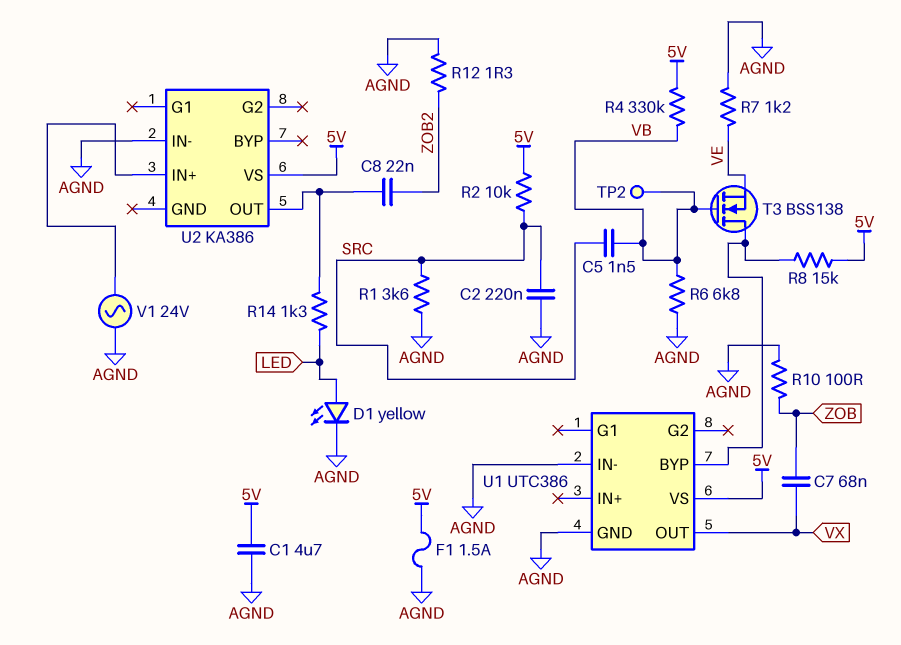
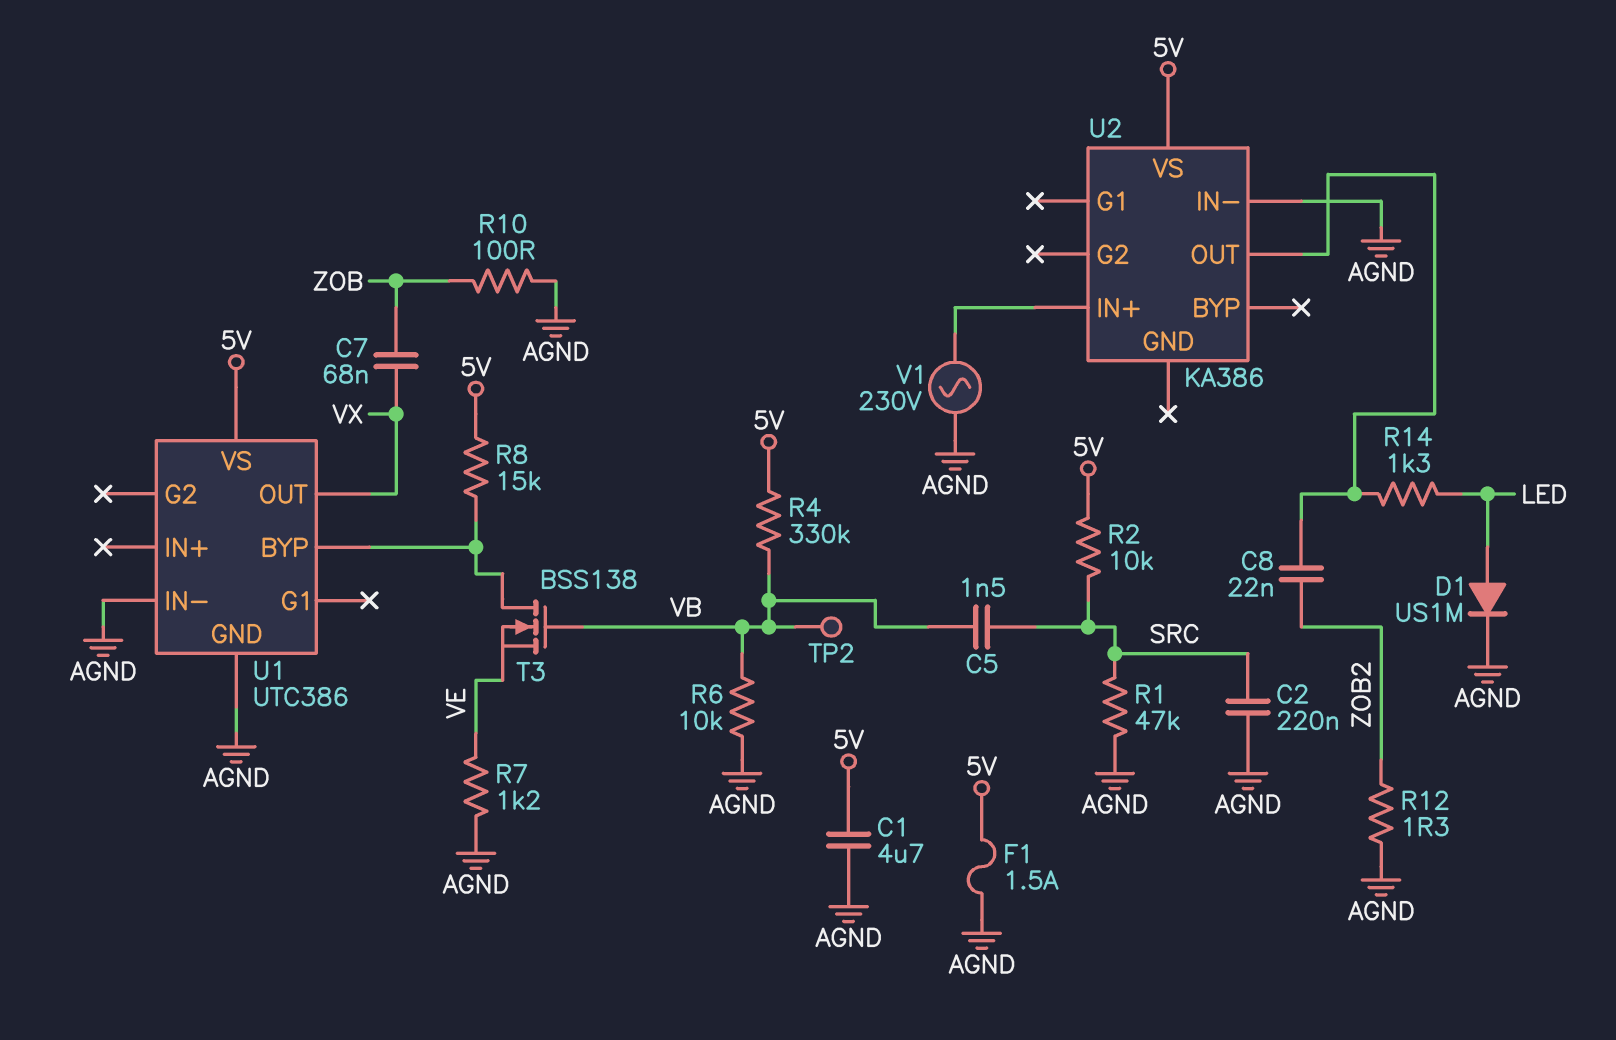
D1: LED yellow (A LED, K AGND) -> diode US1M (A LED, K AGND)
R1: 3.6k (AGND, SRC) -> 47k (AGND, SRC)
R6: 6.8k (AGND, VB) -> 10k (AGND, VB)
V1: AC 24V (AGND, U2/IN+) -> AC 230V (AGND, U2/IN+)

